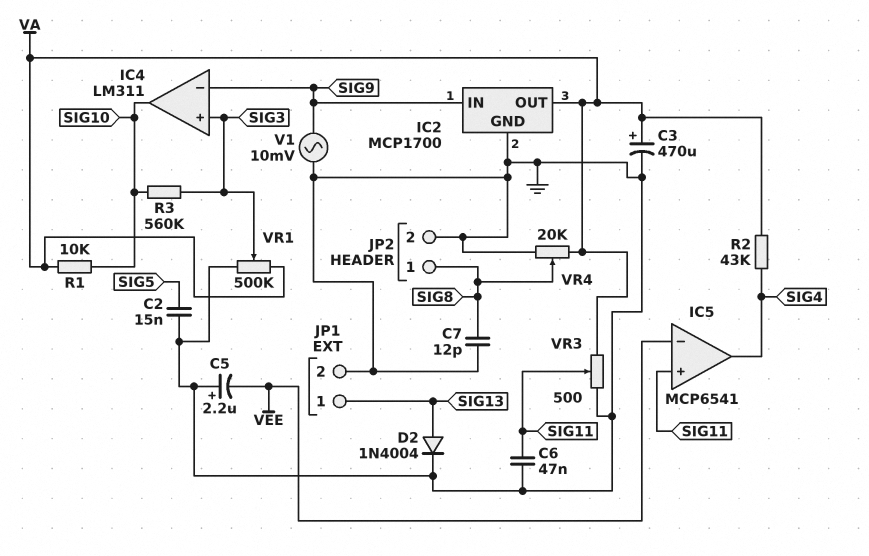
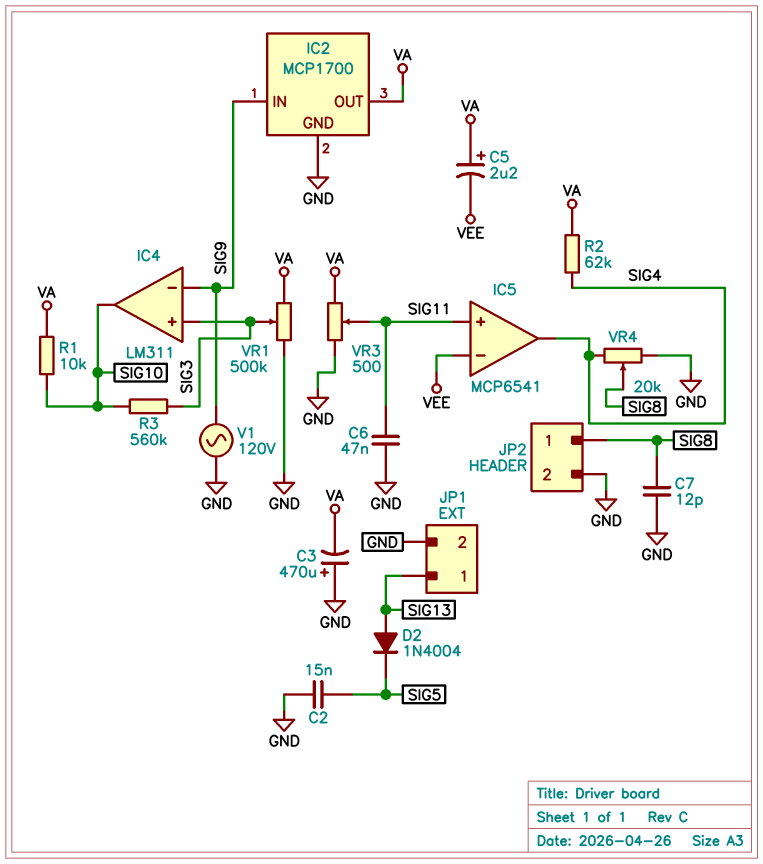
C3: 470uF (plus VA, minus GND) -> 470uF (plus GND, minus VA)
C5: 2.2uF (plus GND, minus VEE) -> 2.2uF (plus VA, minus VEE)
D2: diode 1N4004 (A SIG13, K GND) -> diode 1N4004 (A SIG13, K SIG5)
R2: 43k (SIG4, VA) -> 62k (SIG4, VA)
V1: AC 10mV (GND, SIG9) -> AC 120V (GND, SIG9)
VR4: 20k (GND, VA, wiper SIG8) -> 20k (GND, SIG4, wiper SIG8)

